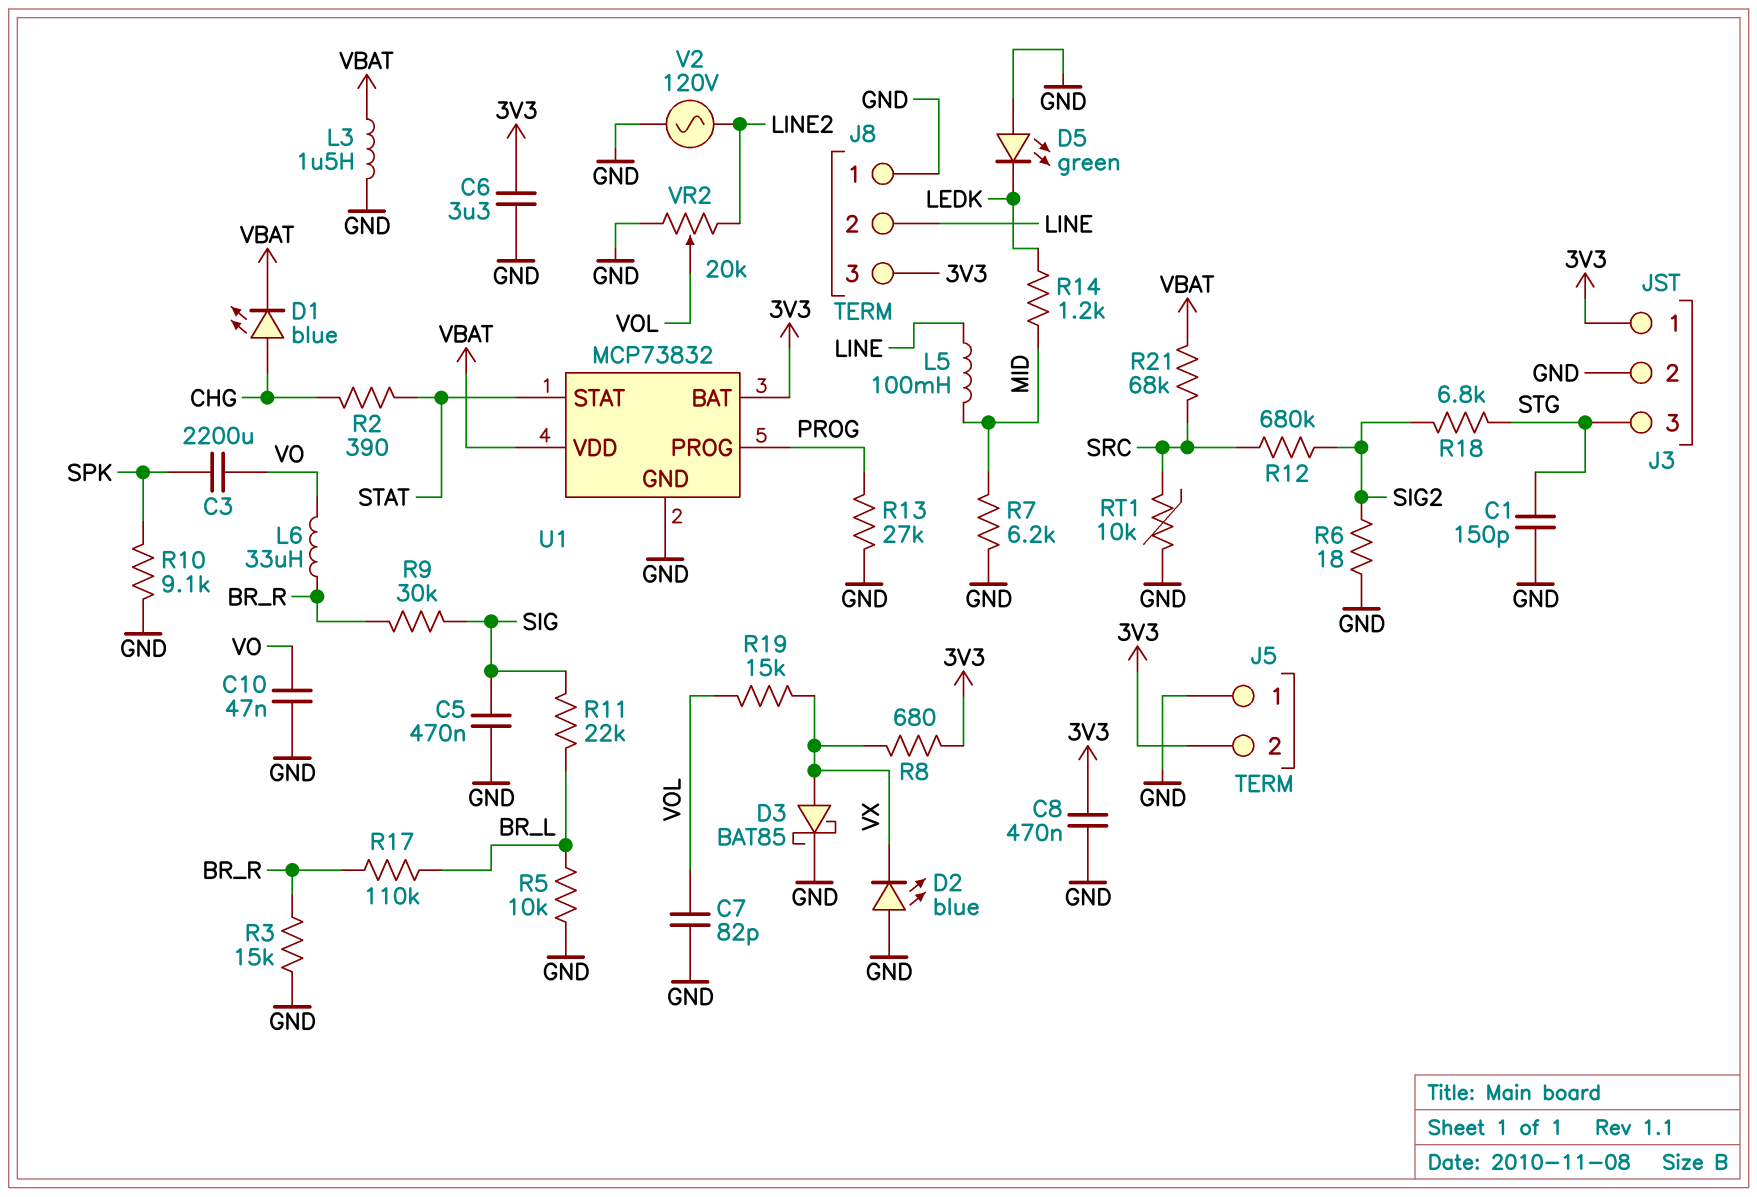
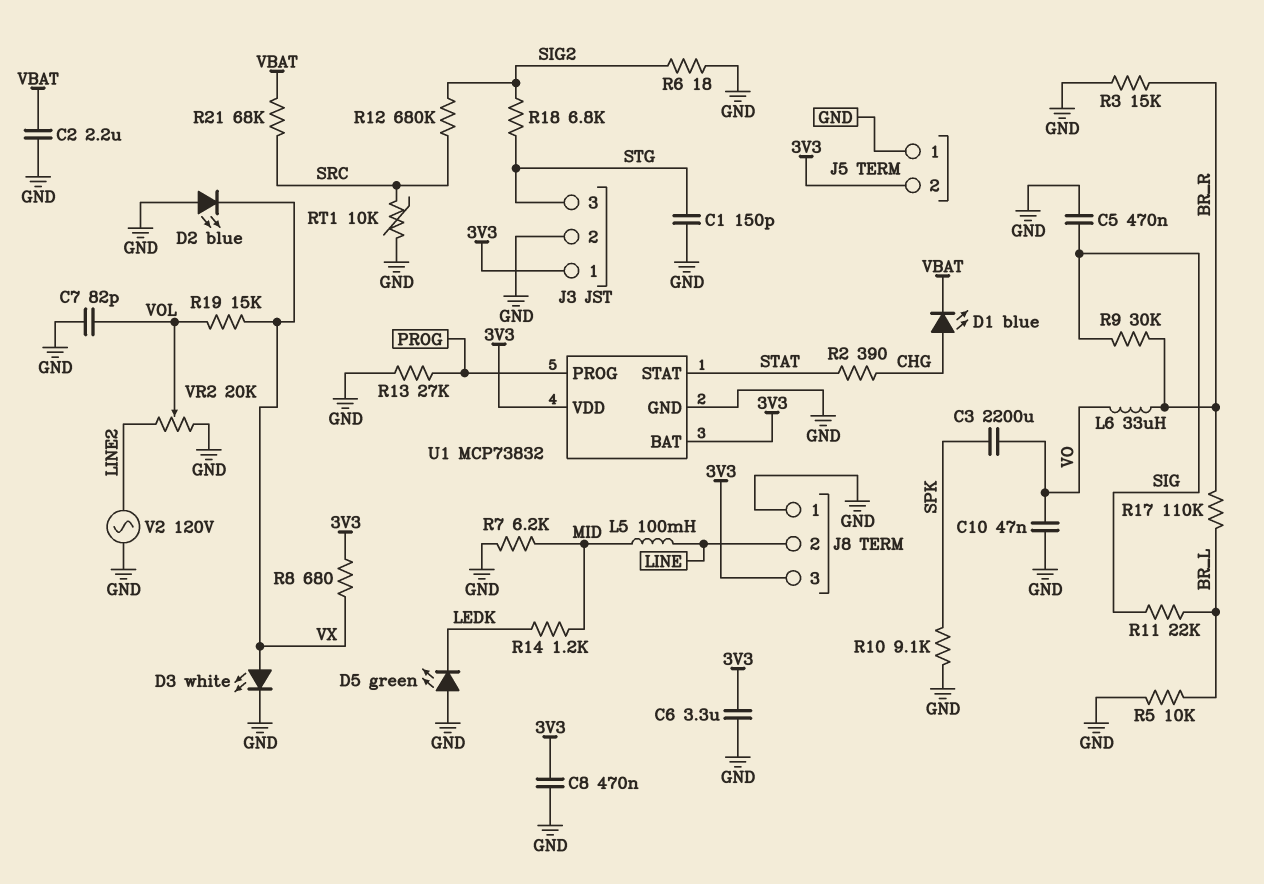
C2: none -> 2.2uF (GND, VBAT)
D3: schottky BAT85 (A VX, K GND) -> LED white (A VX, K GND)
L3: 1.5uH (GND, VBAT) -> none
U1 pin VDD: VBAT -> 3V3

